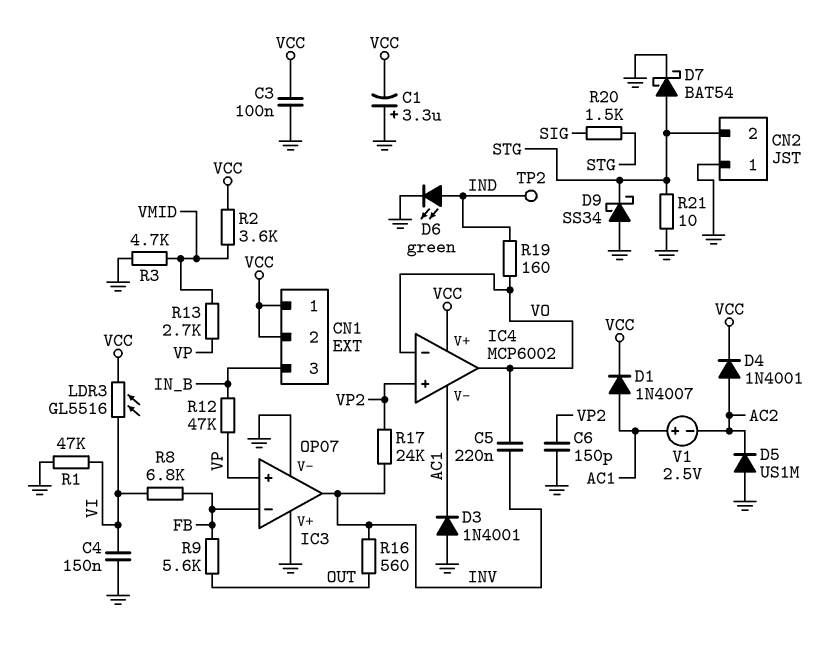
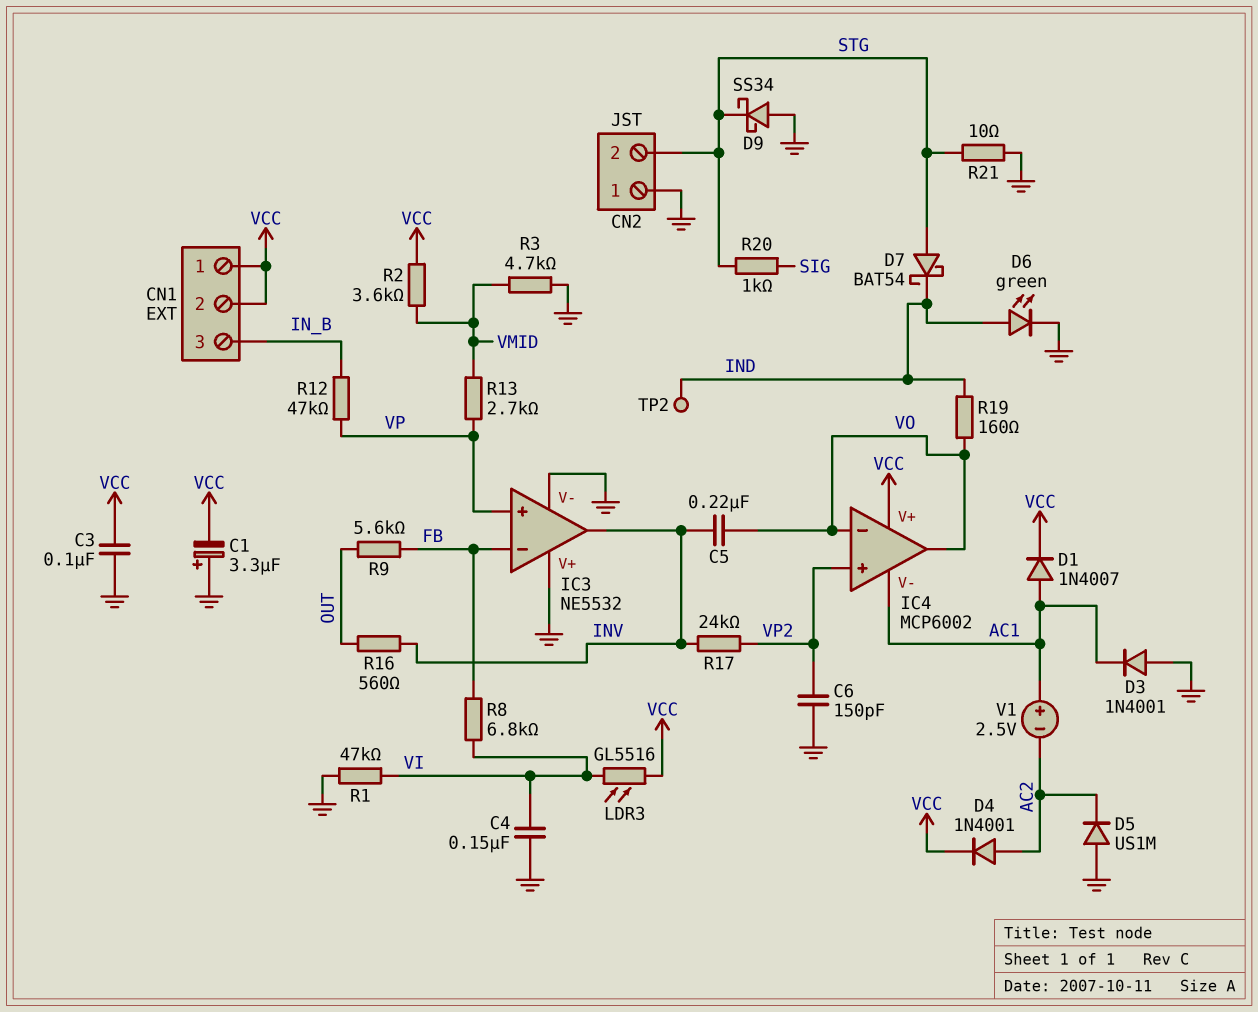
D7: schottky BAT54 (A STG, K GND) -> schottky BAT54 (A STG, K IND)
IC3: OP07 -> NE5532
R20: 1.5k (SIG, STG) -> 1k (SIG, STG)

